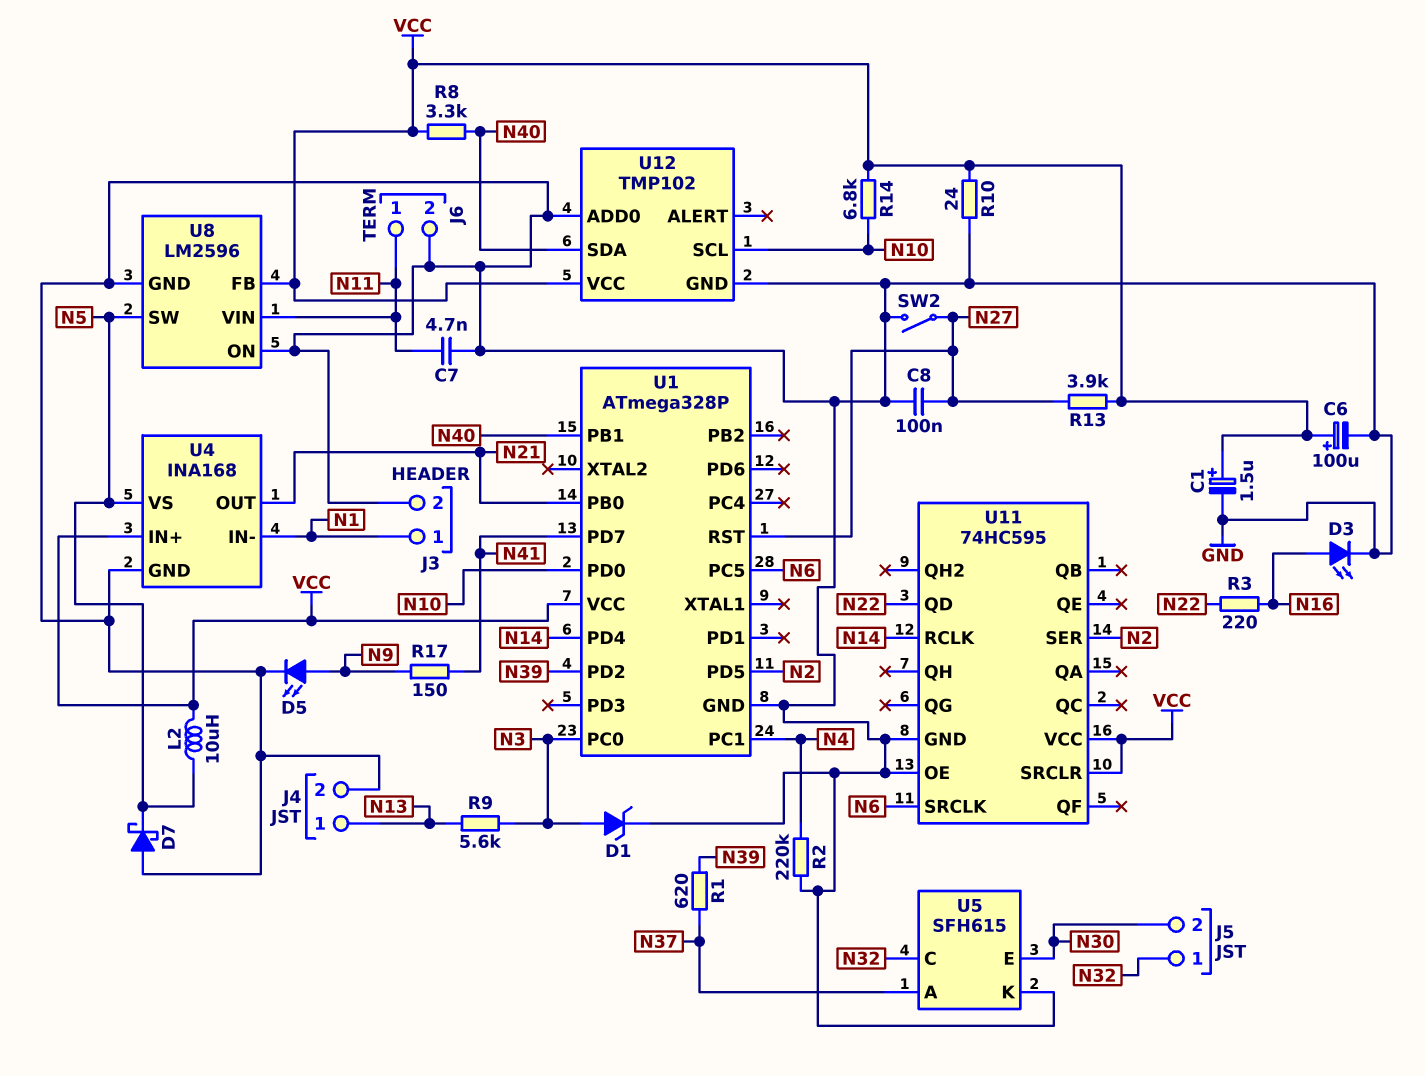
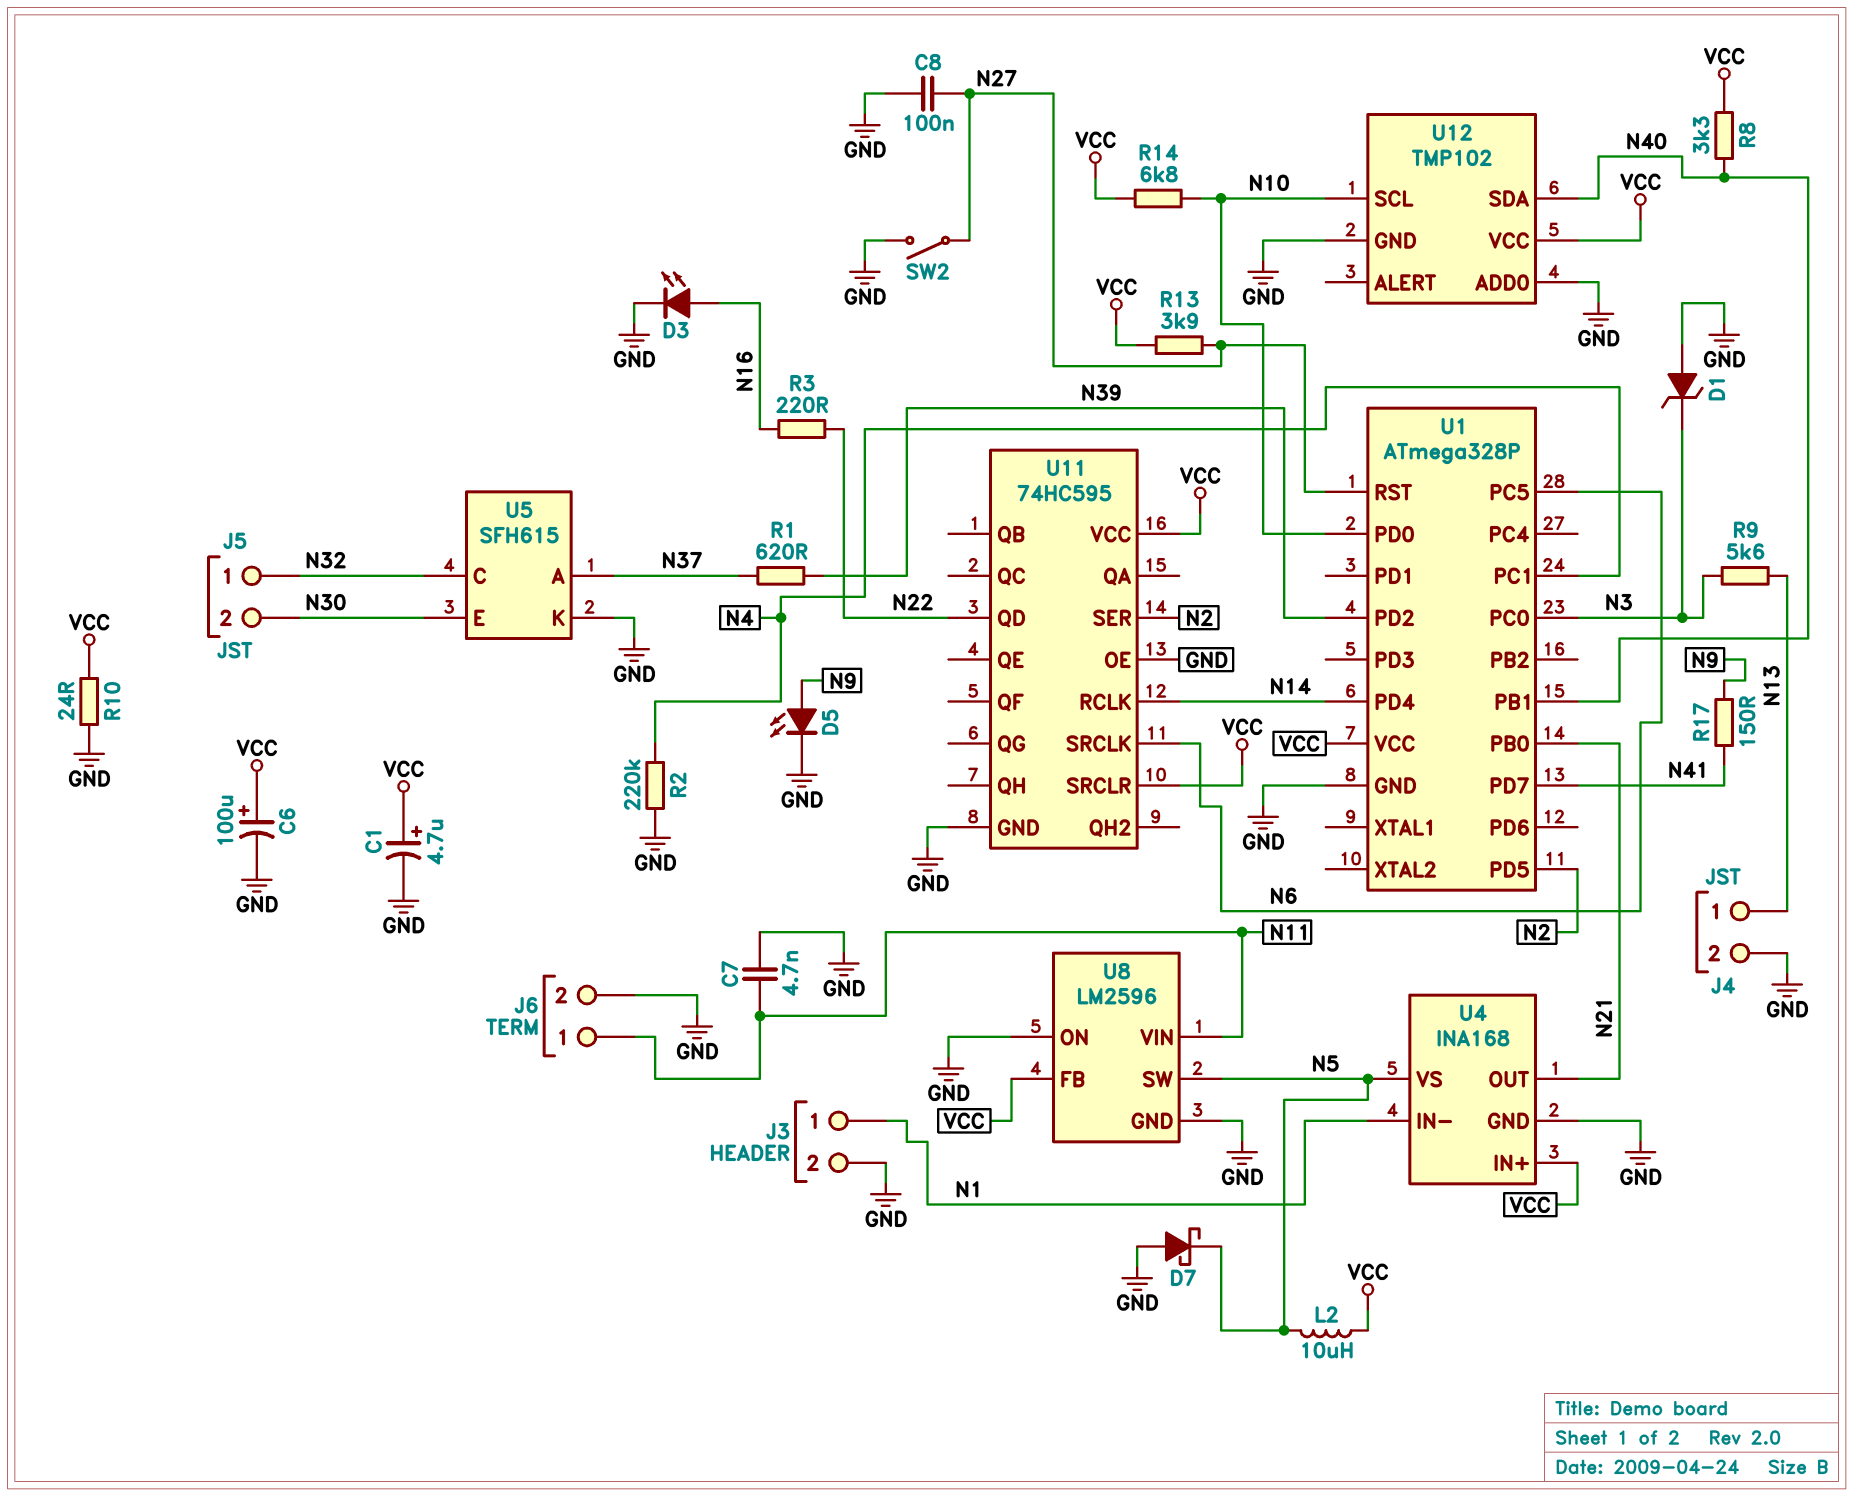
C1: 1.5uF (plus VCC, minus GND) -> 4.7uF (plus VCC, minus GND)
D1: zener (A N3, K GND) -> zener (A GND, K N3)

